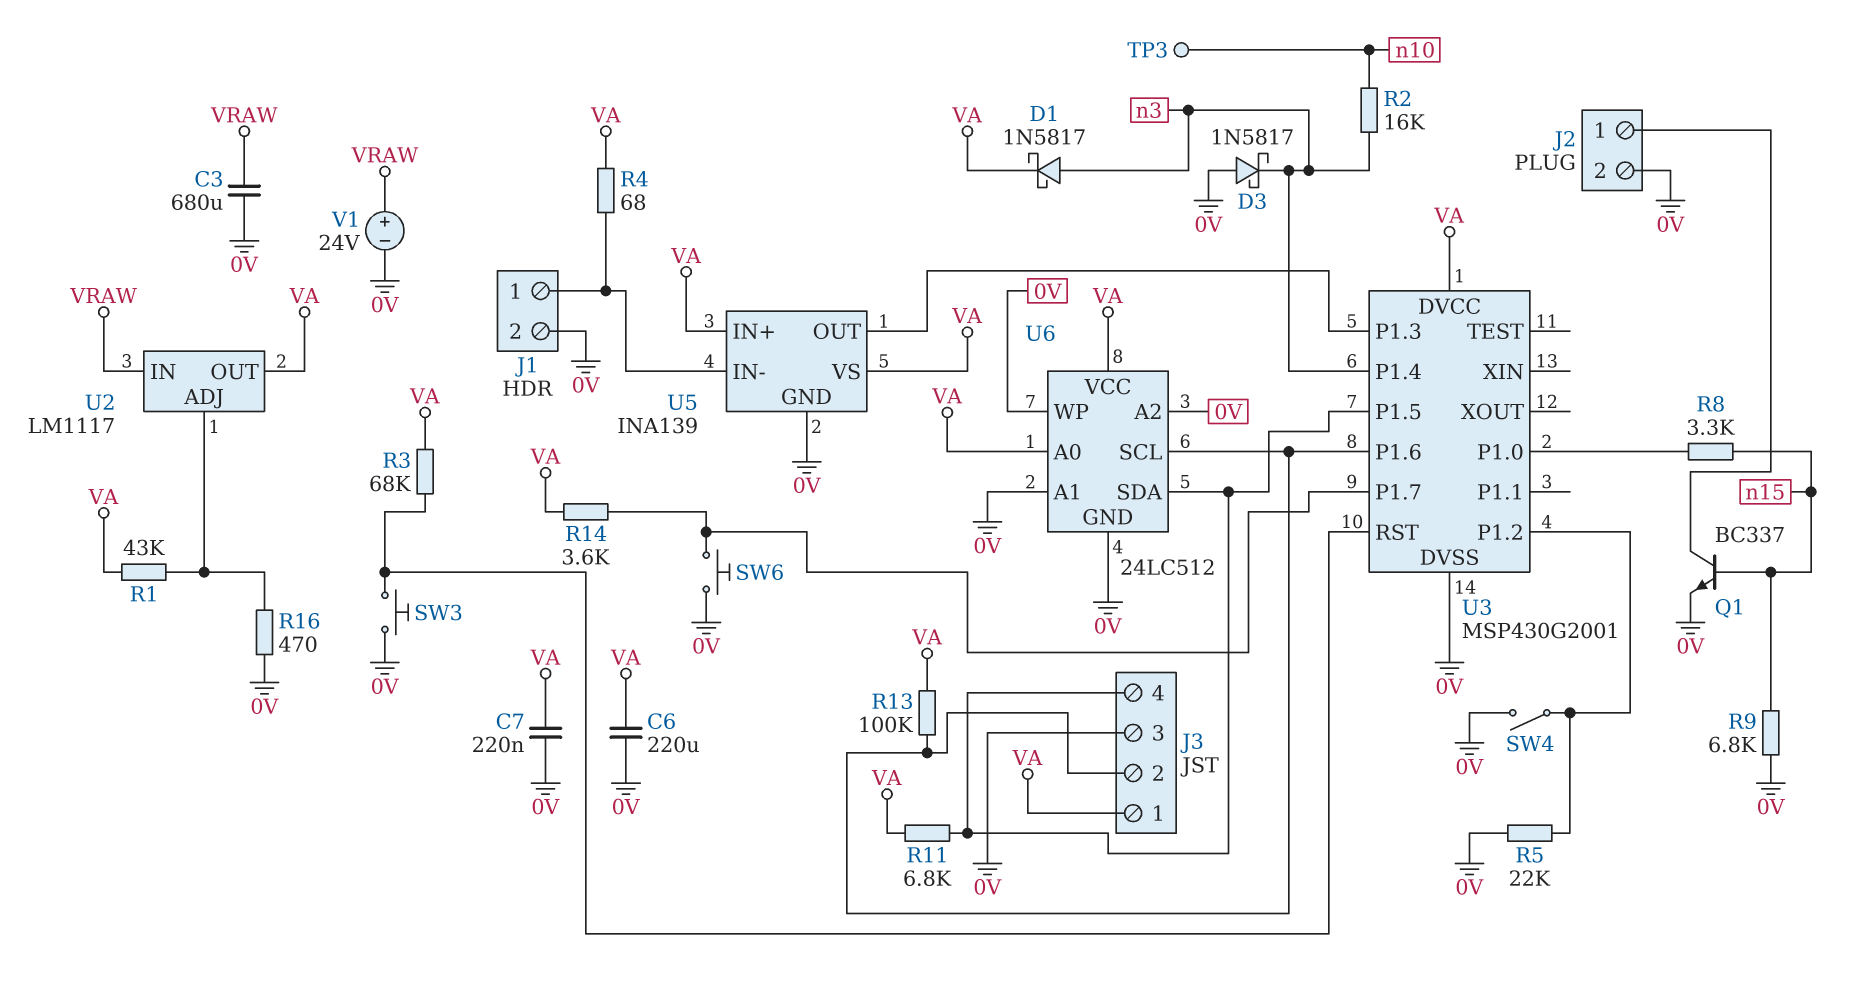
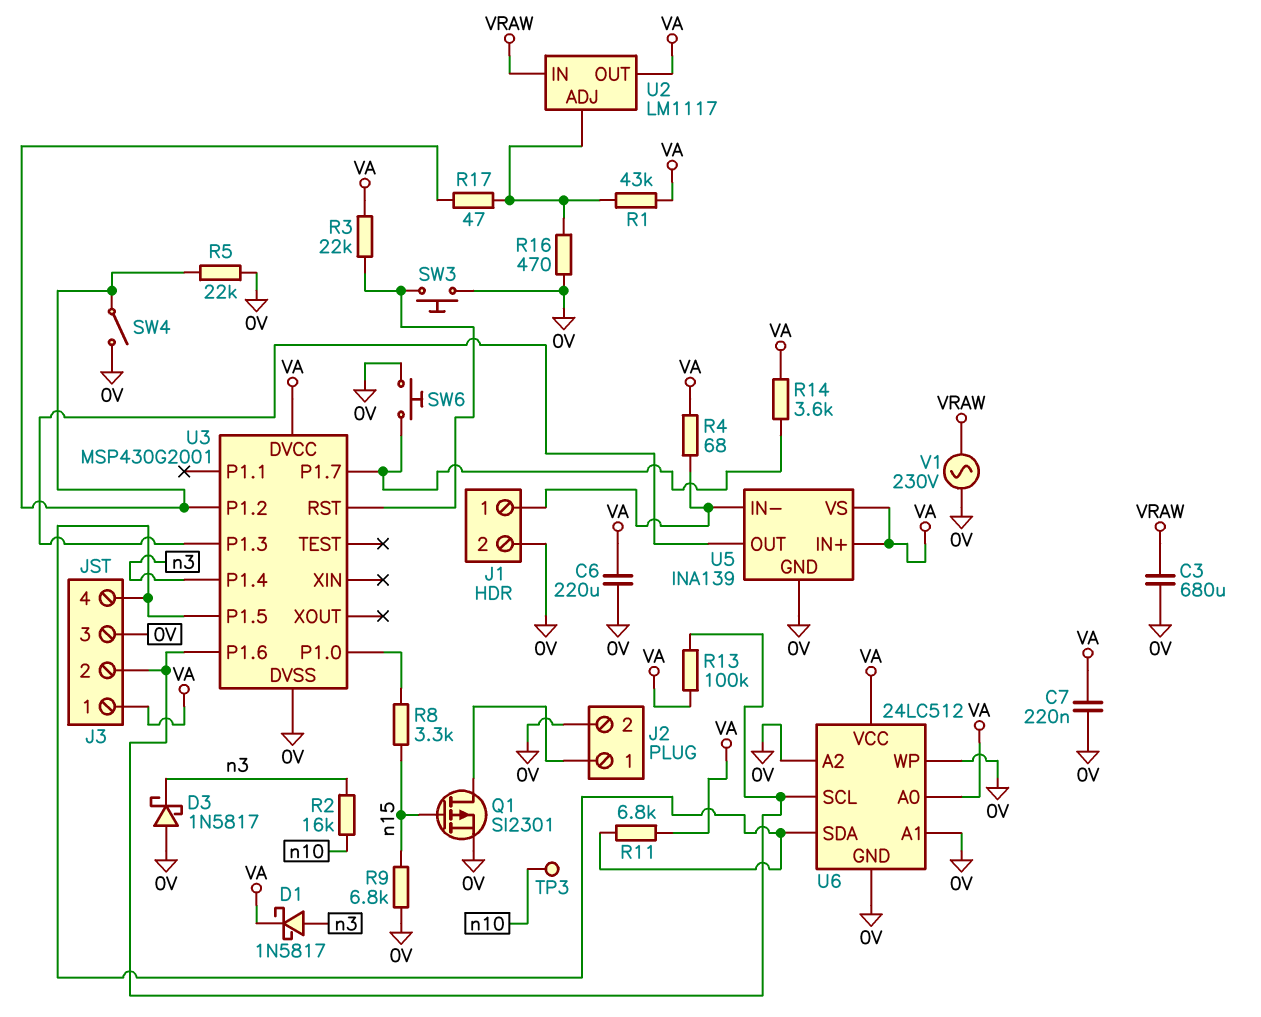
Q1: NPN BC337 (B n15, C J2/1, E 0V) -> PMOS SI2301 (G n15, D J2/1, S 0V)
R3: 68k (U3/RST, VA) -> 22k (U3/RST, VA)
R17: none -> 47 (U2/ADJ, U3/P1.2)
V1: 24V (plus VRAW, minus 0V) -> AC 230V (0V, VRAW)

